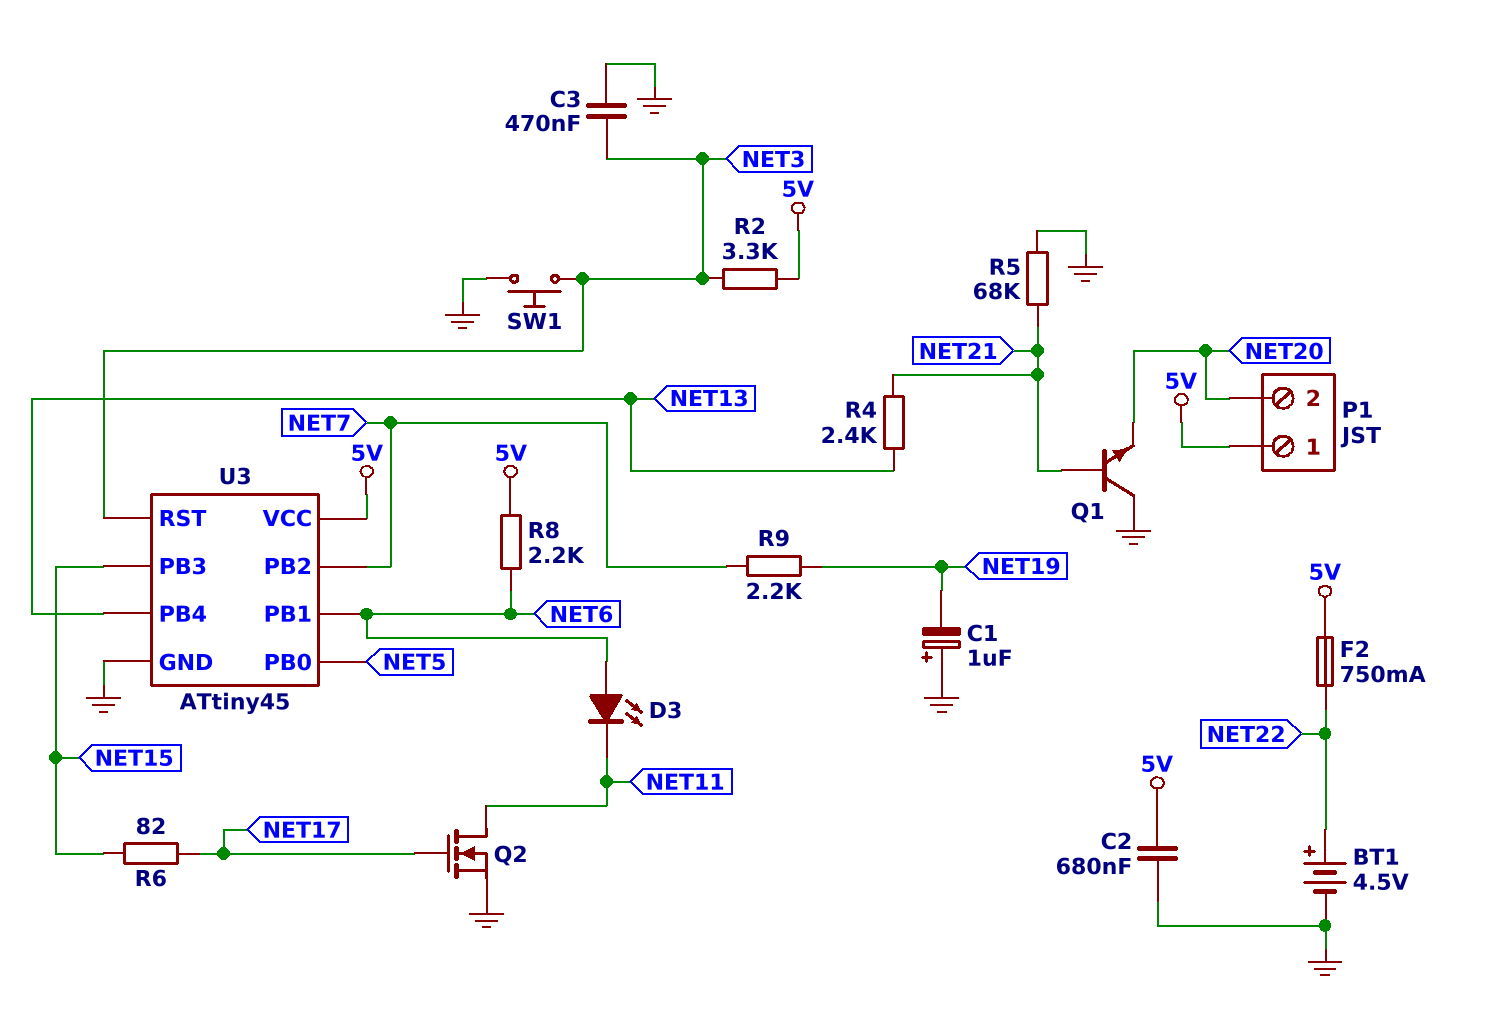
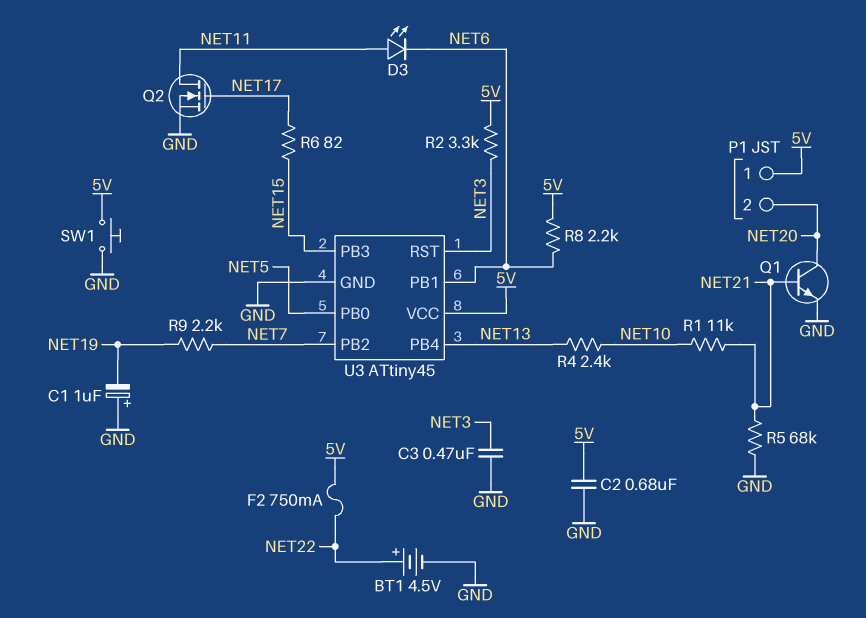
D3: LED (A NET6, K NET11) -> LED (A NET11, K NET6)
Q1: NPN (B NET21, C GND, E NET20) -> NPN (B NET21, C NET20, E GND)
R1: none -> 11k (NET10, NET21)
R4: 2.4k (NET13, NET21) -> 2.4k (NET10, NET13)
SW1: button (GND, NET3) -> button (5V, GND)

